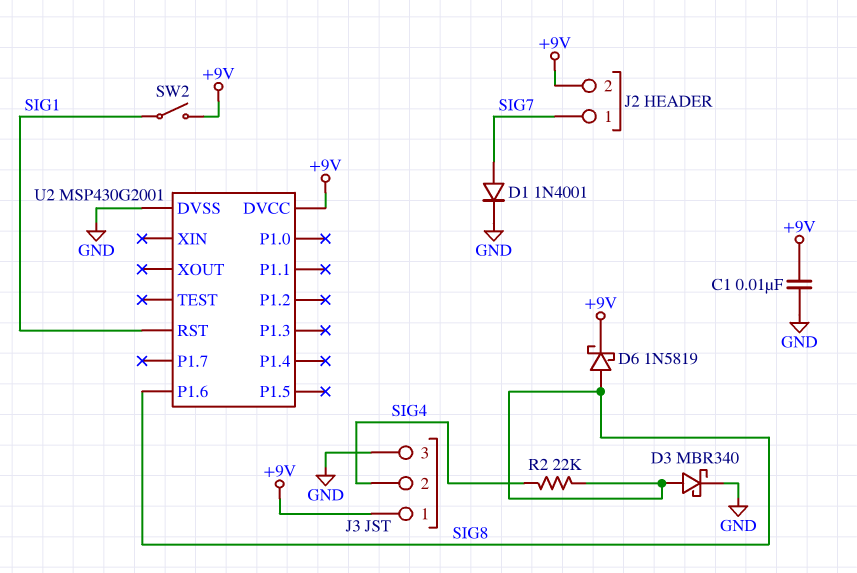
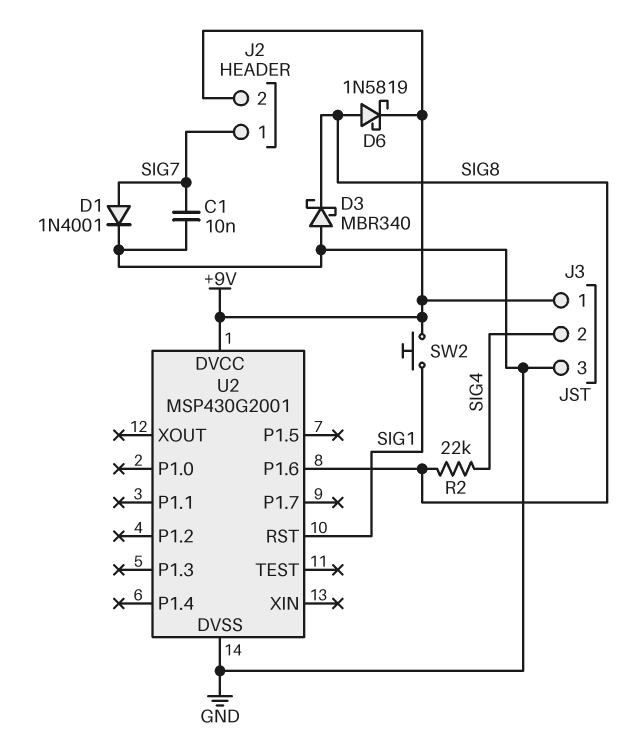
C1: 10nF (+9V, GND) -> 10nF (GND, SIG7)
D3: schottky MBR340 (A SIG8, K GND) -> schottky MBR340 (A GND, K SIG8)
SW2: switch (+9V, SIG1) -> button (+9V, SIG1)

